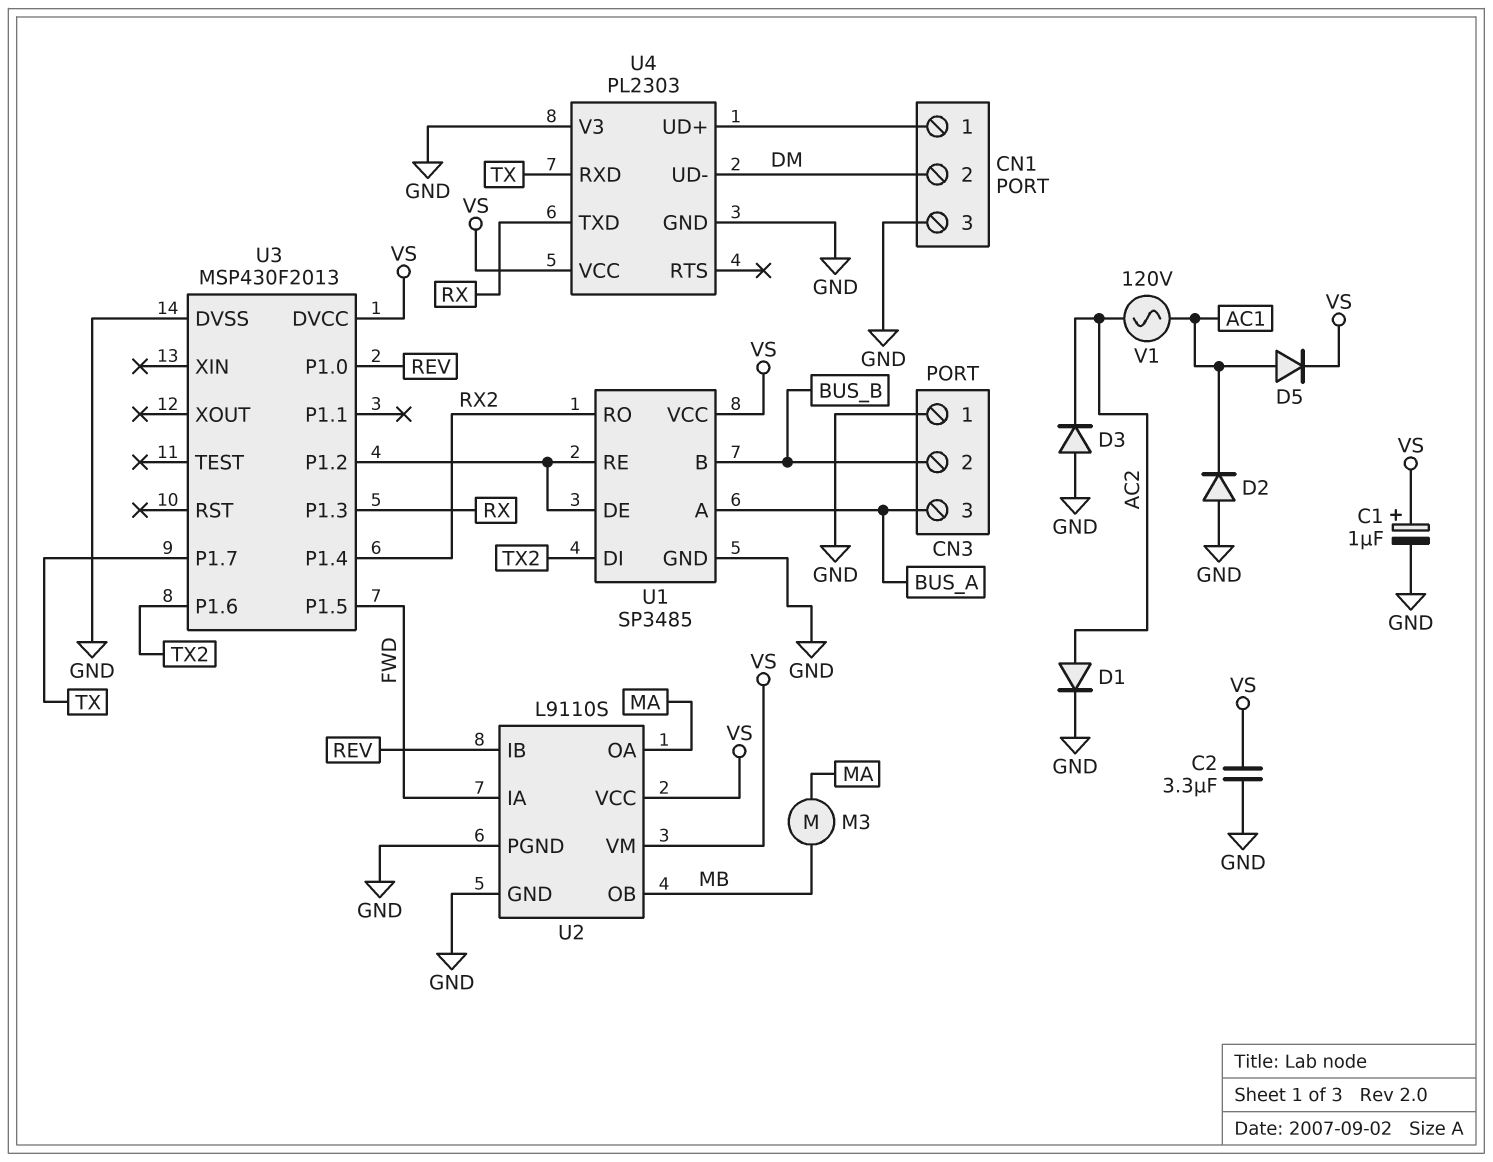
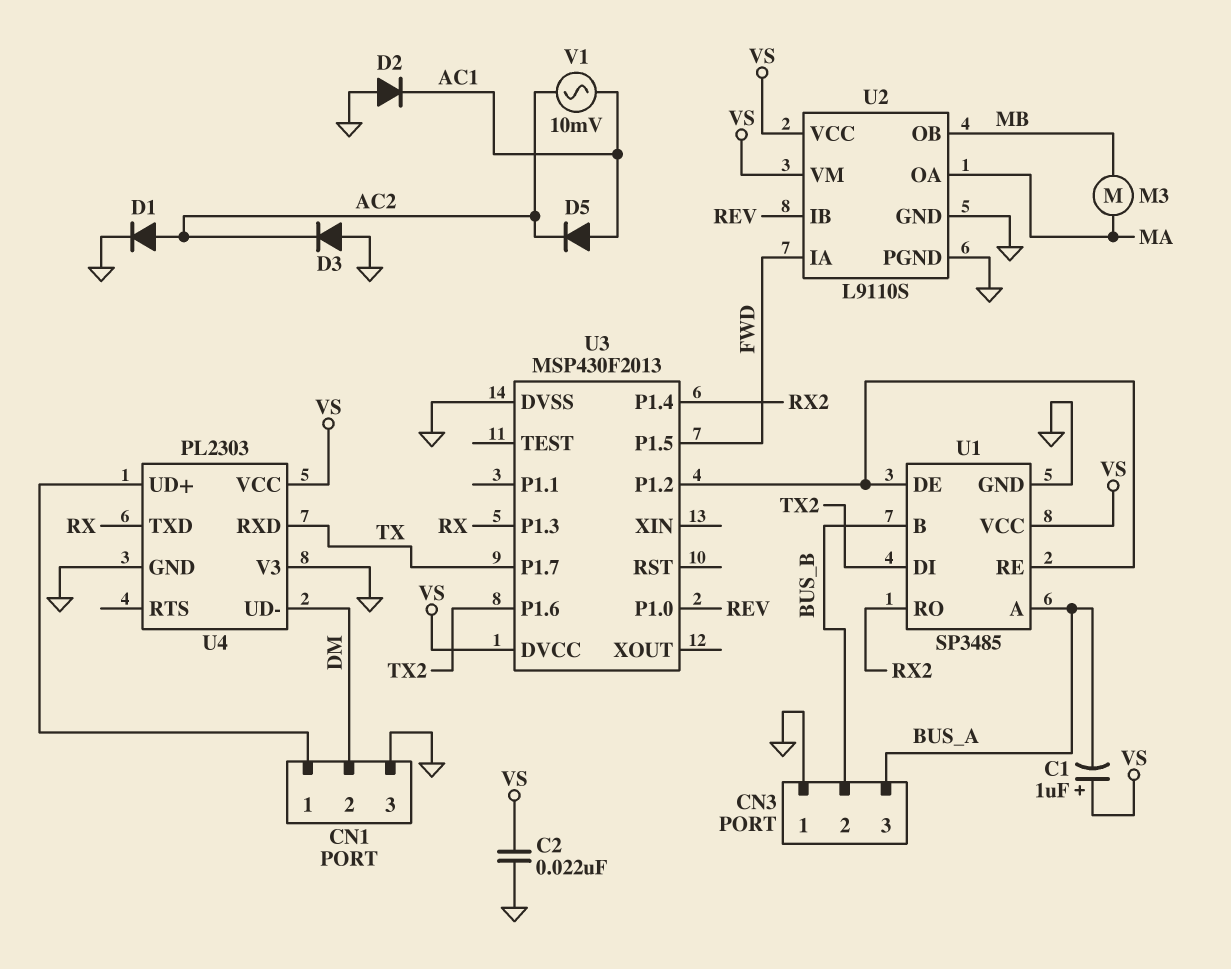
C1: 1uF (plus VS, minus GND) -> 1uF (plus VS, minus BUS_A)
C2: 3.3uF (GND, VS) -> 22nF (GND, VS)
D5: diode (A AC1, K VS) -> diode (A AC1, K AC2)
V1: AC 120V (AC1, AC2) -> AC 10mV (AC1, AC2)

